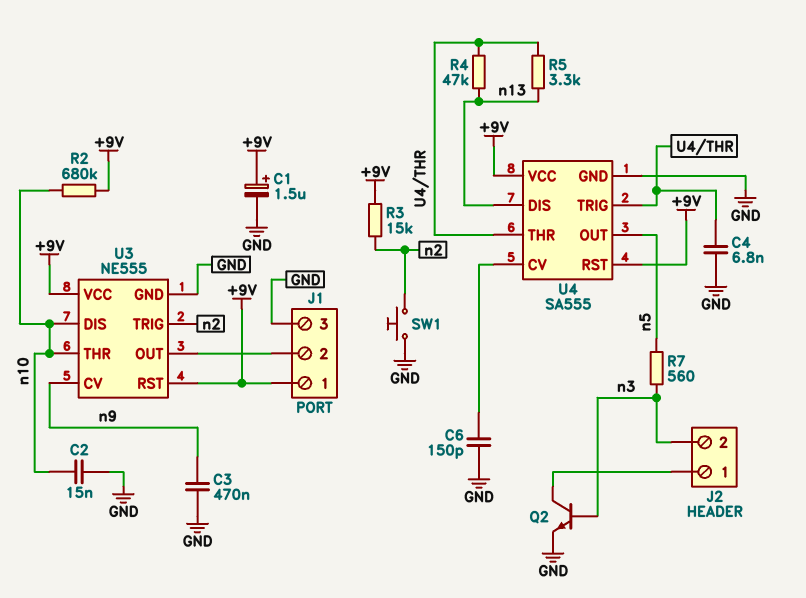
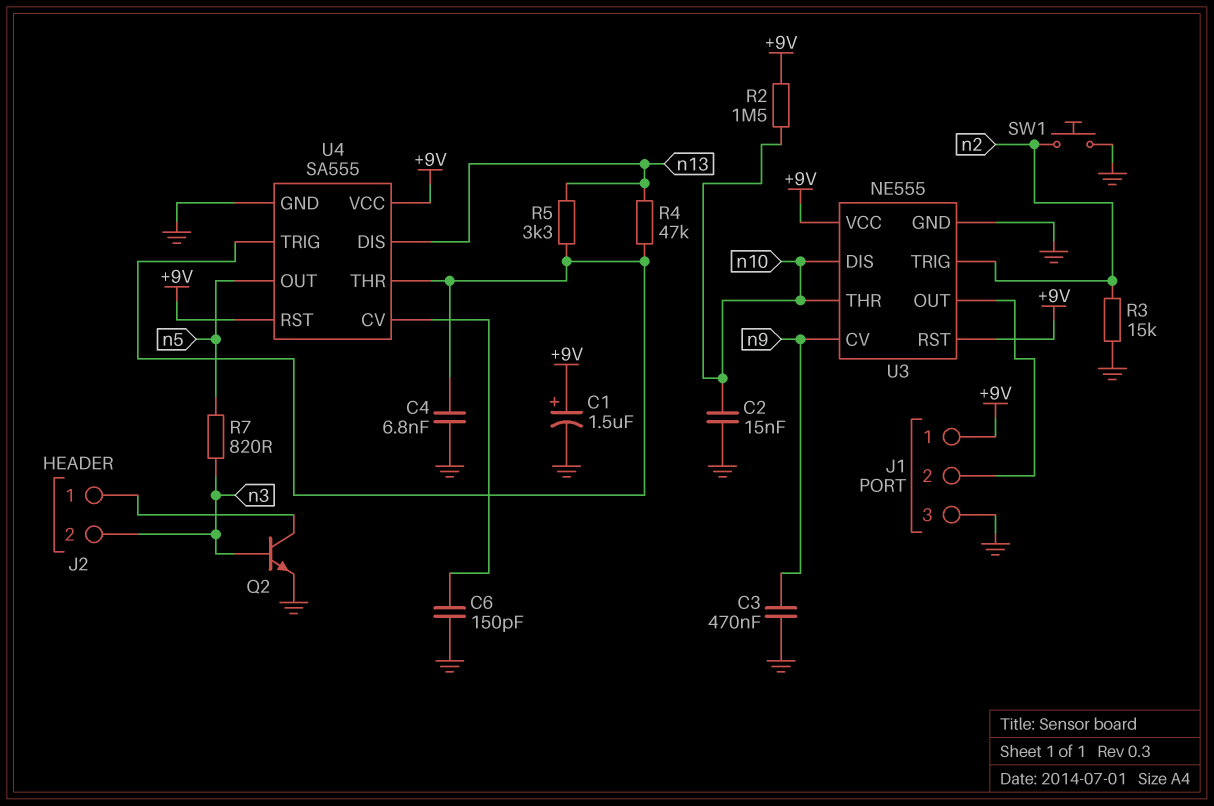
R2: 680k (+9V, n10) -> 1.5M (+9V, n10)
R3: 15k (+9V, n2) -> 15k (GND, n2)
R7: 560 (n3, n5) -> 820 (n3, n5)

